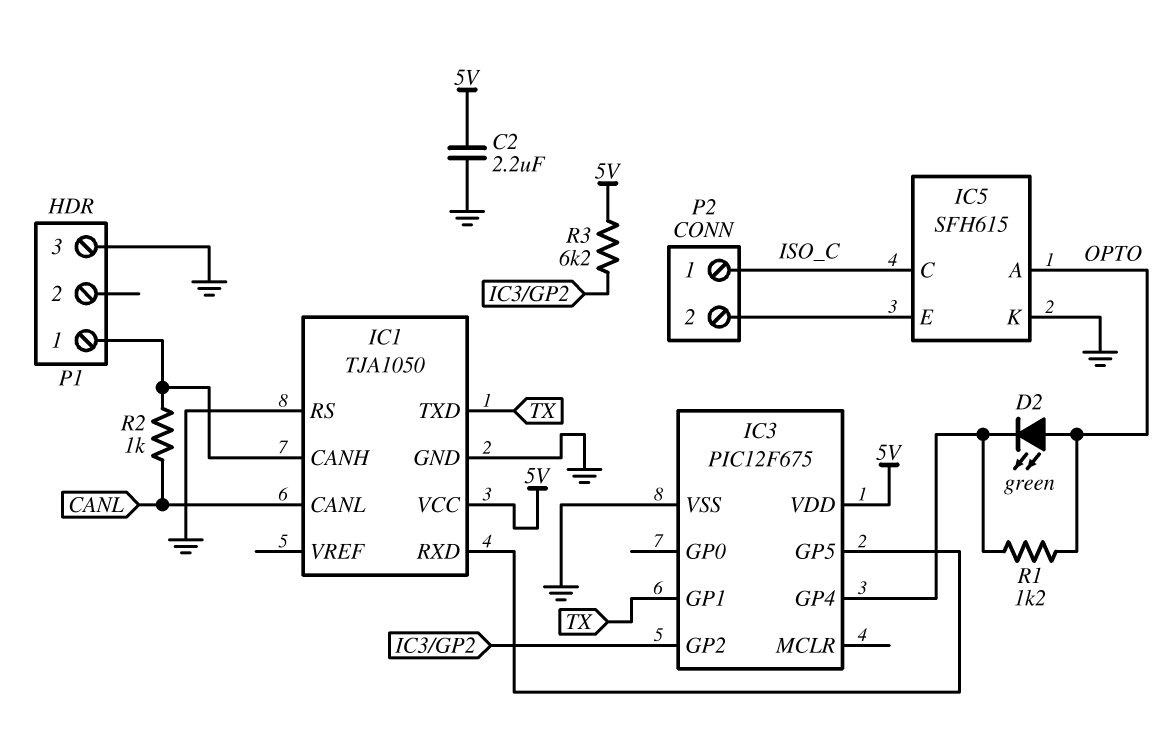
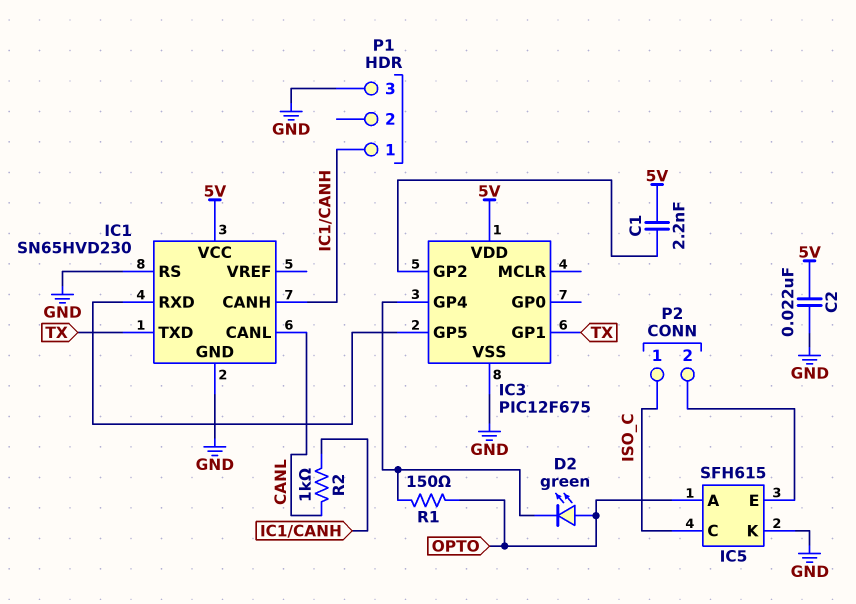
C1: none -> 2.2nF (5V, IC3/GP2)
C2: 2.2uF (5V, GND) -> 22nF (5V, GND)
IC1: TJA1050 -> SN65HVD230
R1: 1.2k (IC3/GP4, OPTO) -> 150 (IC3/GP4, OPTO)
R3: 6.2k (5V, IC3/GP2) -> none

